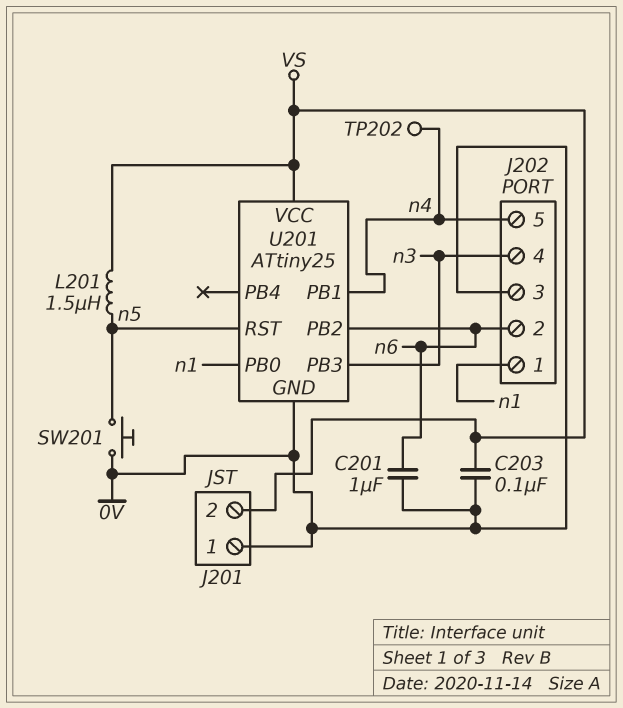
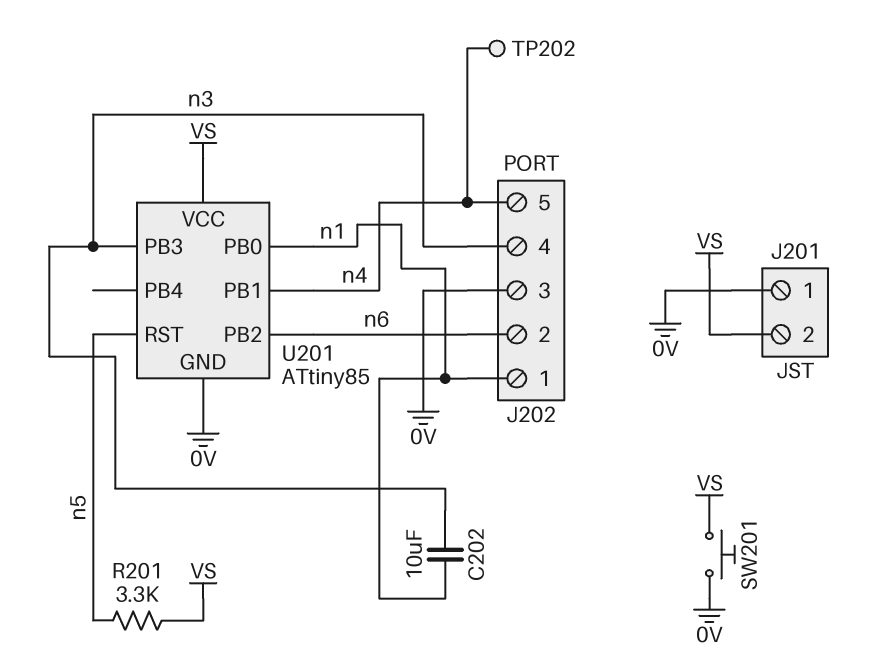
C201: 1uF (0V, n6) -> none
C202: none -> 10uF (n1, n3)
C203: 100nF (0V, VS) -> none
L201: 1.5uH (VS, n5) -> none
R201: none -> 3.3k (VS, n5)
SW201: button (0V, n5) -> button (0V, VS)
U201: ATtiny25 -> ATtiny85

